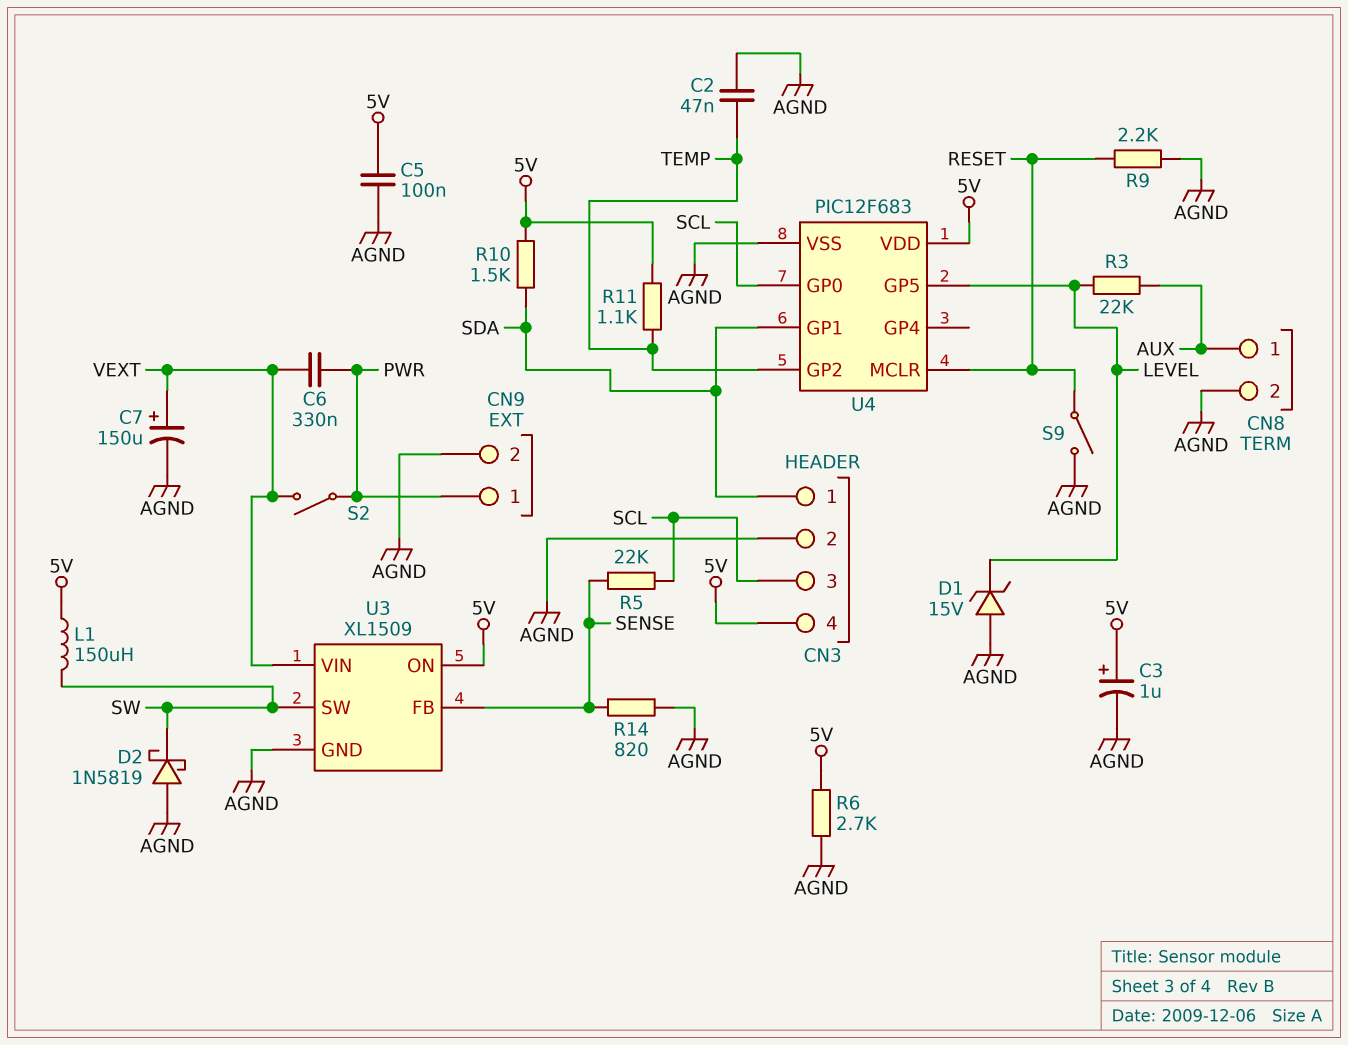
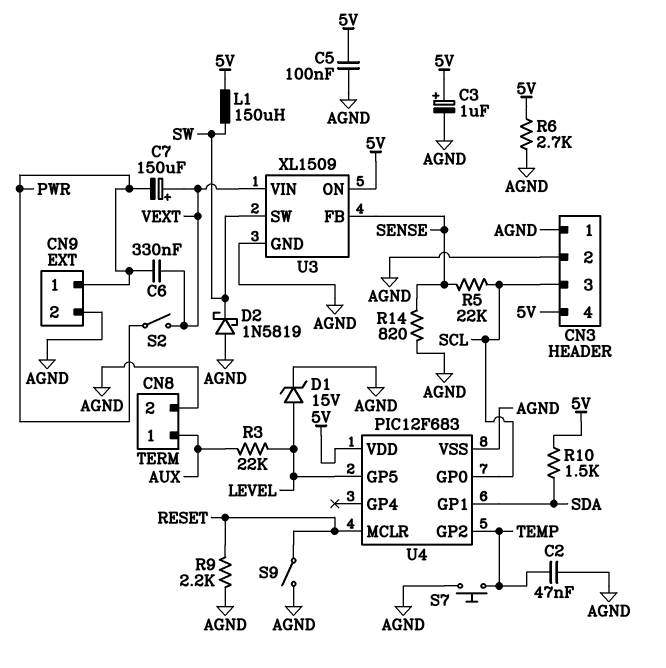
C7: 150uF (plus VEXT, minus AGND) -> 150uF (plus VEXT, minus PWR)
CN3 pin 1: SDA -> AGND
D1: zener 15V (A AGND, K LEVEL) -> zener 15V (A LEVEL, K AGND)
R11: 1.1k (5V, TEMP) -> none
S7: none -> button (AGND, TEMP)

